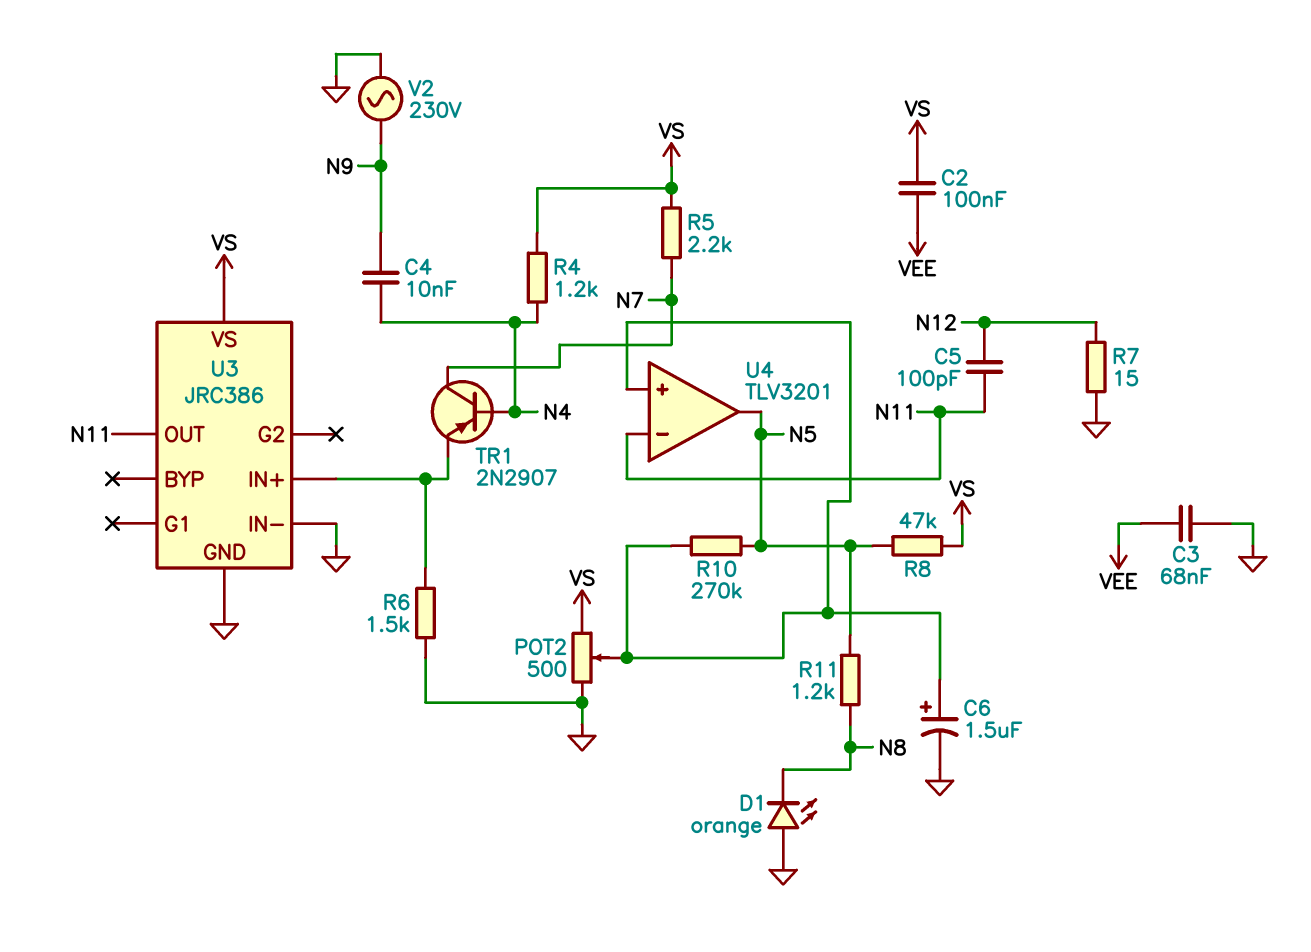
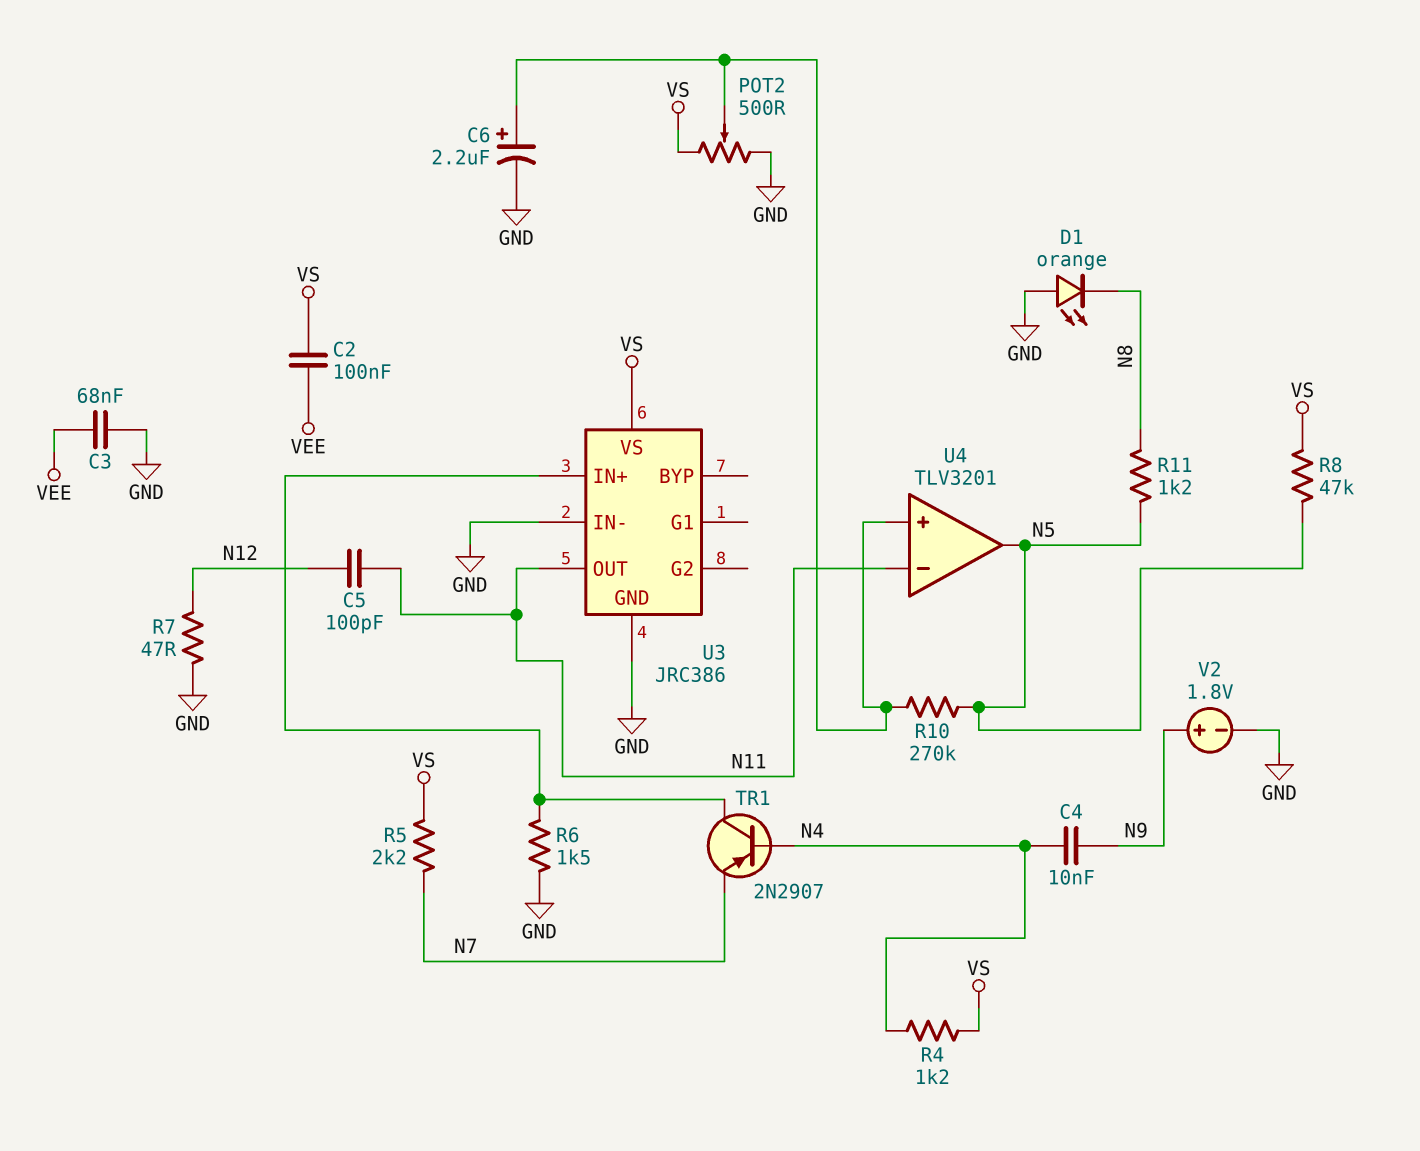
C6: 1.5uF (plus U4/in+, minus GND) -> 2.2uF (plus U4/in+, minus GND)
R7: 15 (GND, N12) -> 47 (GND, N12)
TR1: PNP 2N2907 (B N4, C N7, E U3/IN+) -> PNP 2N2907 (B N4, C U3/IN+, E N7)
V2: AC 230V (GND, N9) -> 1.8V (plus N9, minus GND)

